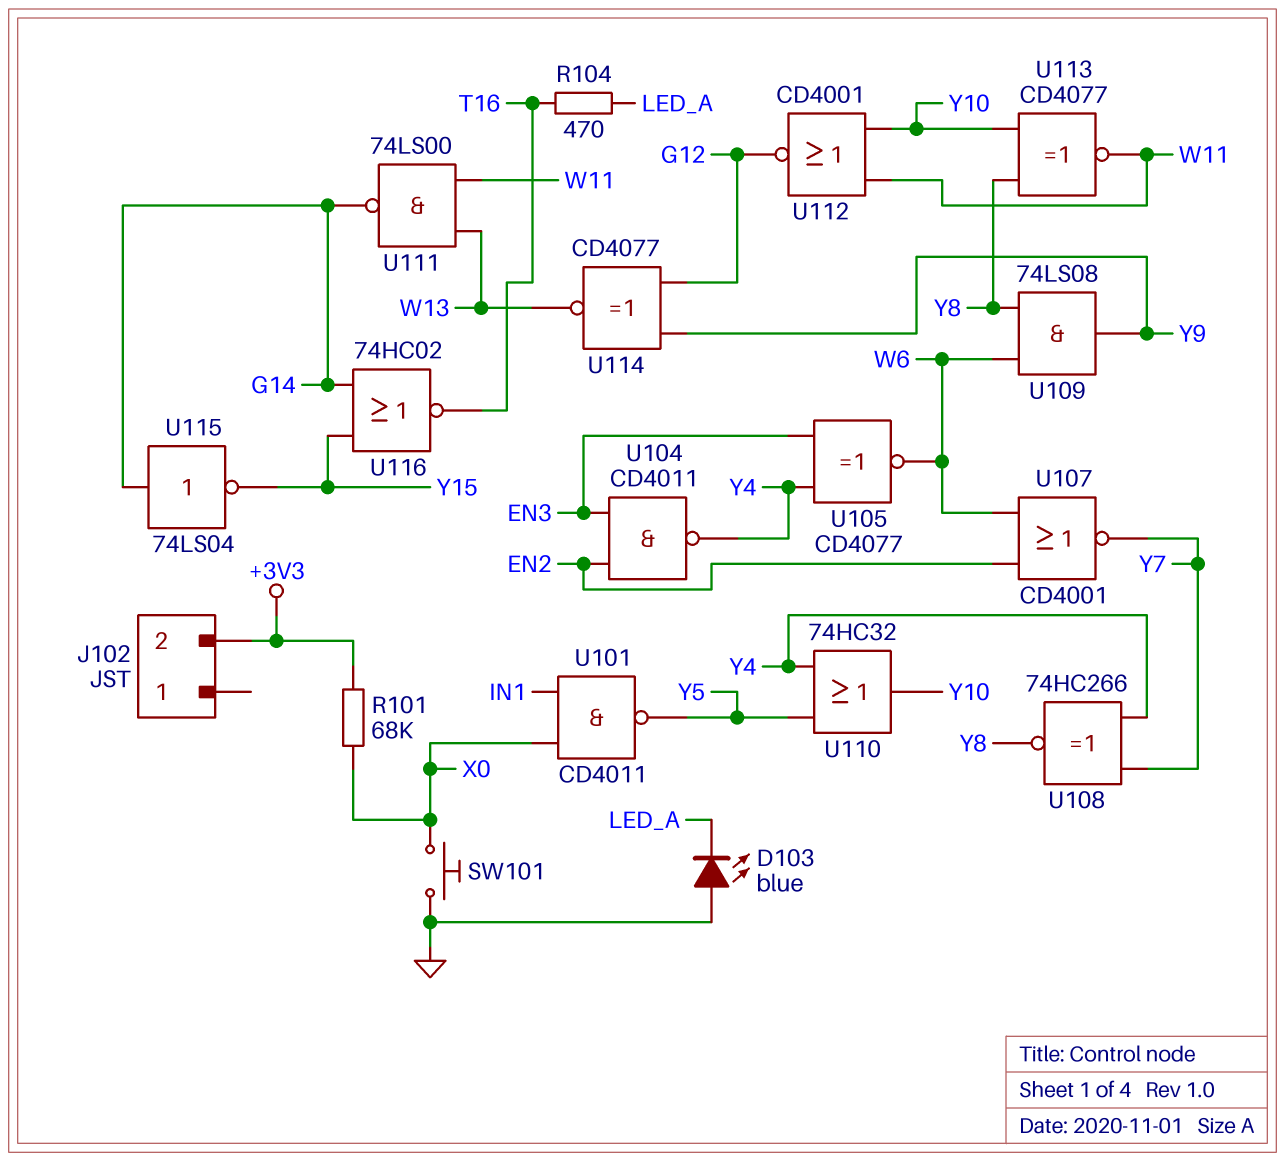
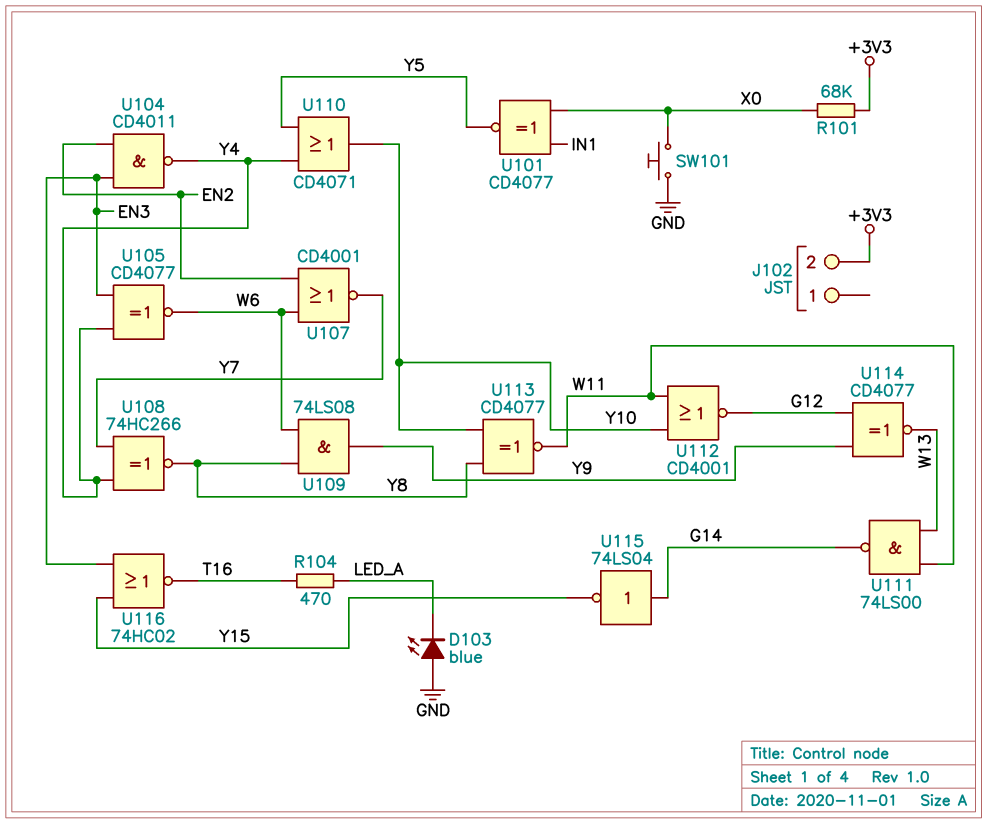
U101: NAND CD4011 (in IN1, in X0, out Y5) -> XNOR CD4077 (in IN1, in X0, out Y5)
U110: OR 74HC32 (in Y4, in Y5, out Y10) -> OR CD4071 (in Y4, in Y5, out Y10)
U116: NOR 74HC02 (in G14, in Y15, out T16) -> NOR 74HC02 (in EN3, in Y15, out T16)

